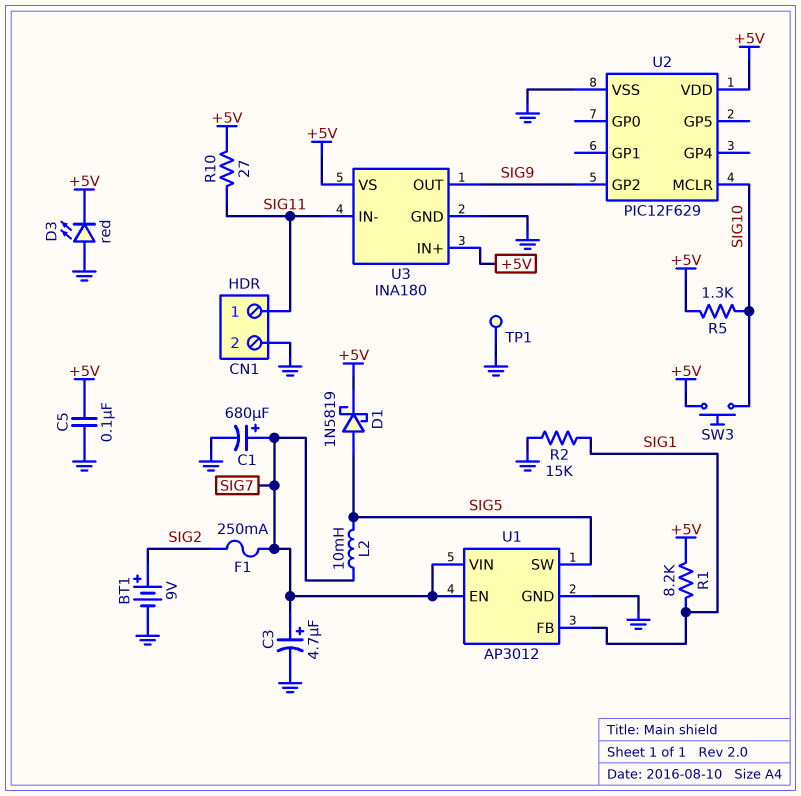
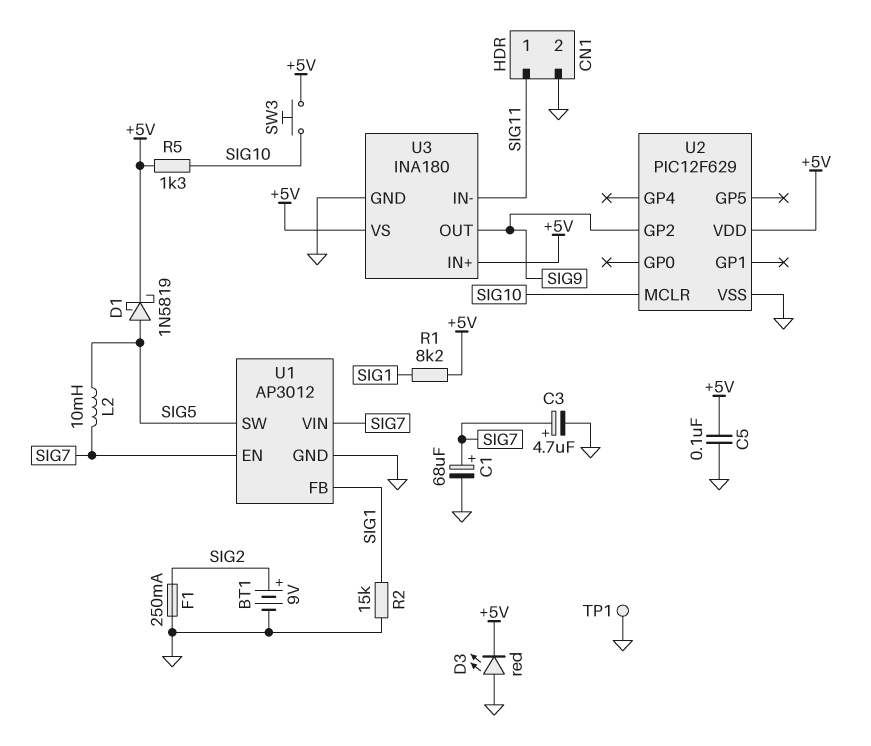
C1: 680uF (plus SIG7, minus GND) -> 68uF (plus SIG7, minus GND)
F1: 250mA (SIG2, SIG7) -> 250mA (GND, SIG2)
R10: 27 (+5V, SIG11) -> none

